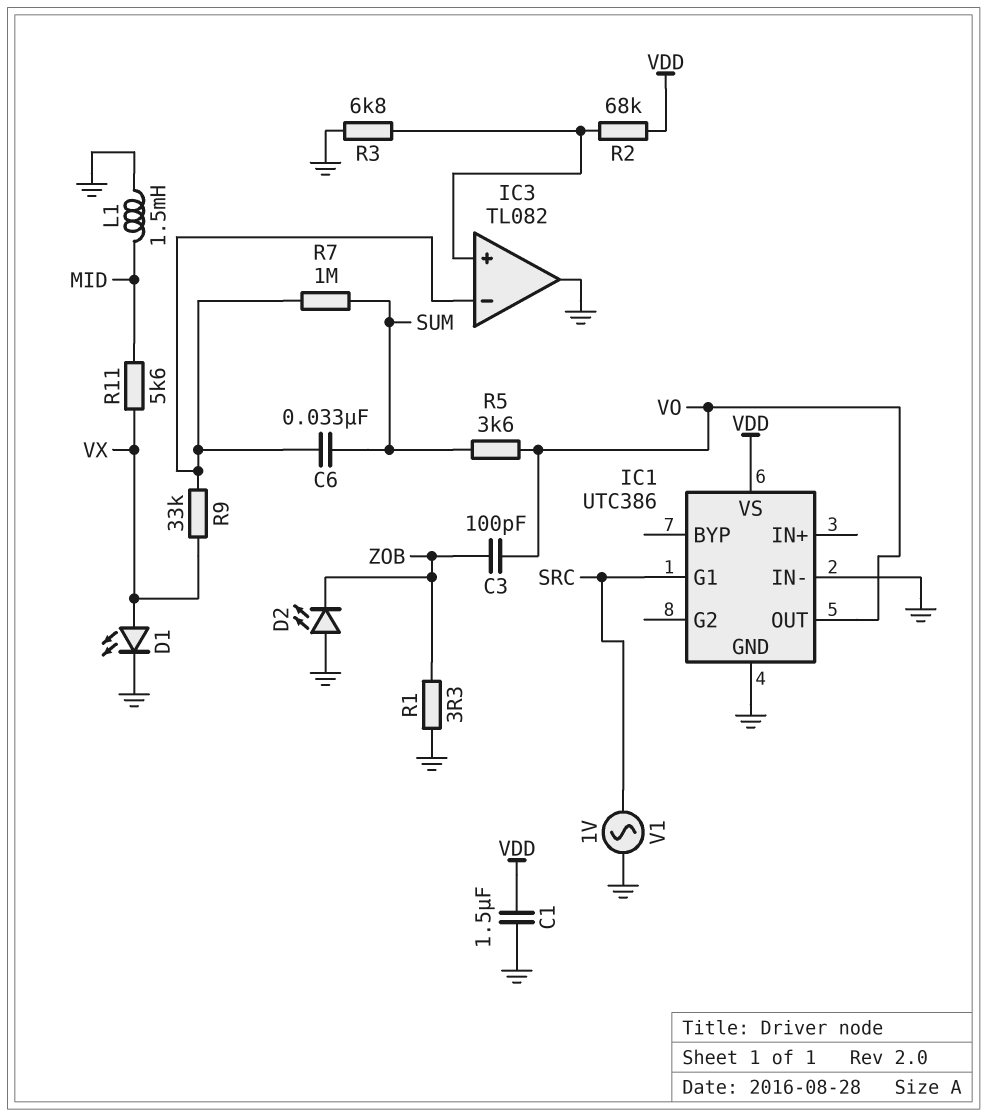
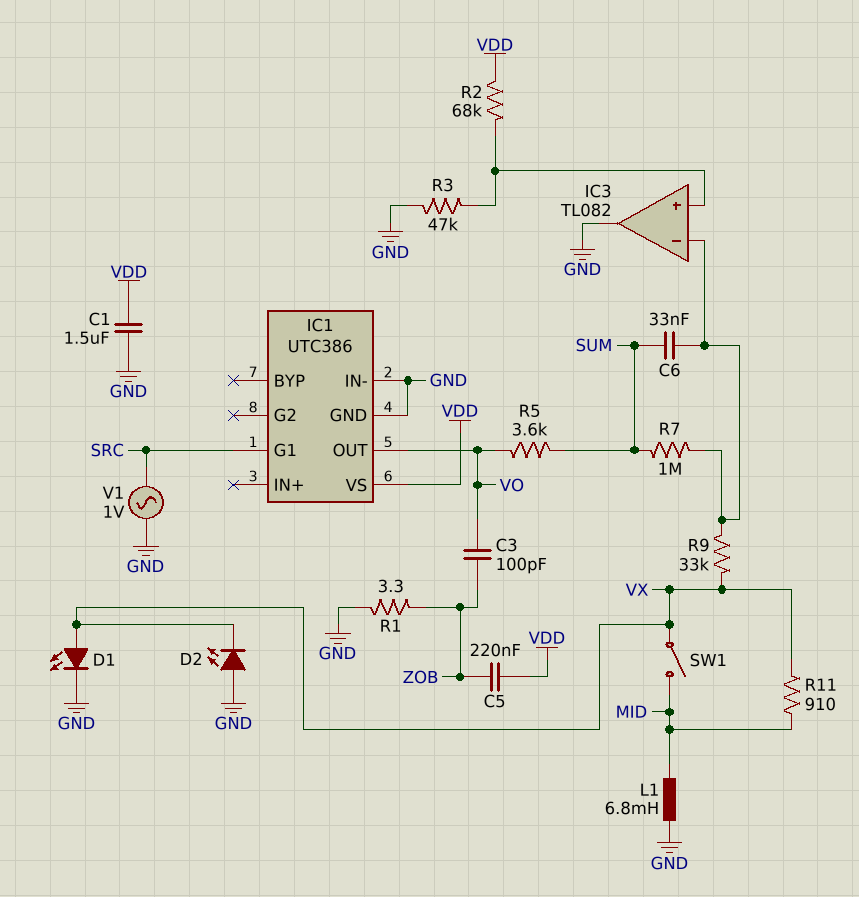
C5: none -> 220nF (VDD, ZOB)
D2: LED (A GND, K ZOB) -> LED (A GND, K VX)
L1: 1.5mH (GND, MID) -> 6.8mH (GND, MID)
R3: 6.8k (GND, IC3/in+) -> 47k (GND, IC3/in+)
R11: 5.6k (MID, VX) -> 910 (MID, VX)
SW1: none -> switch (MID, VX)

